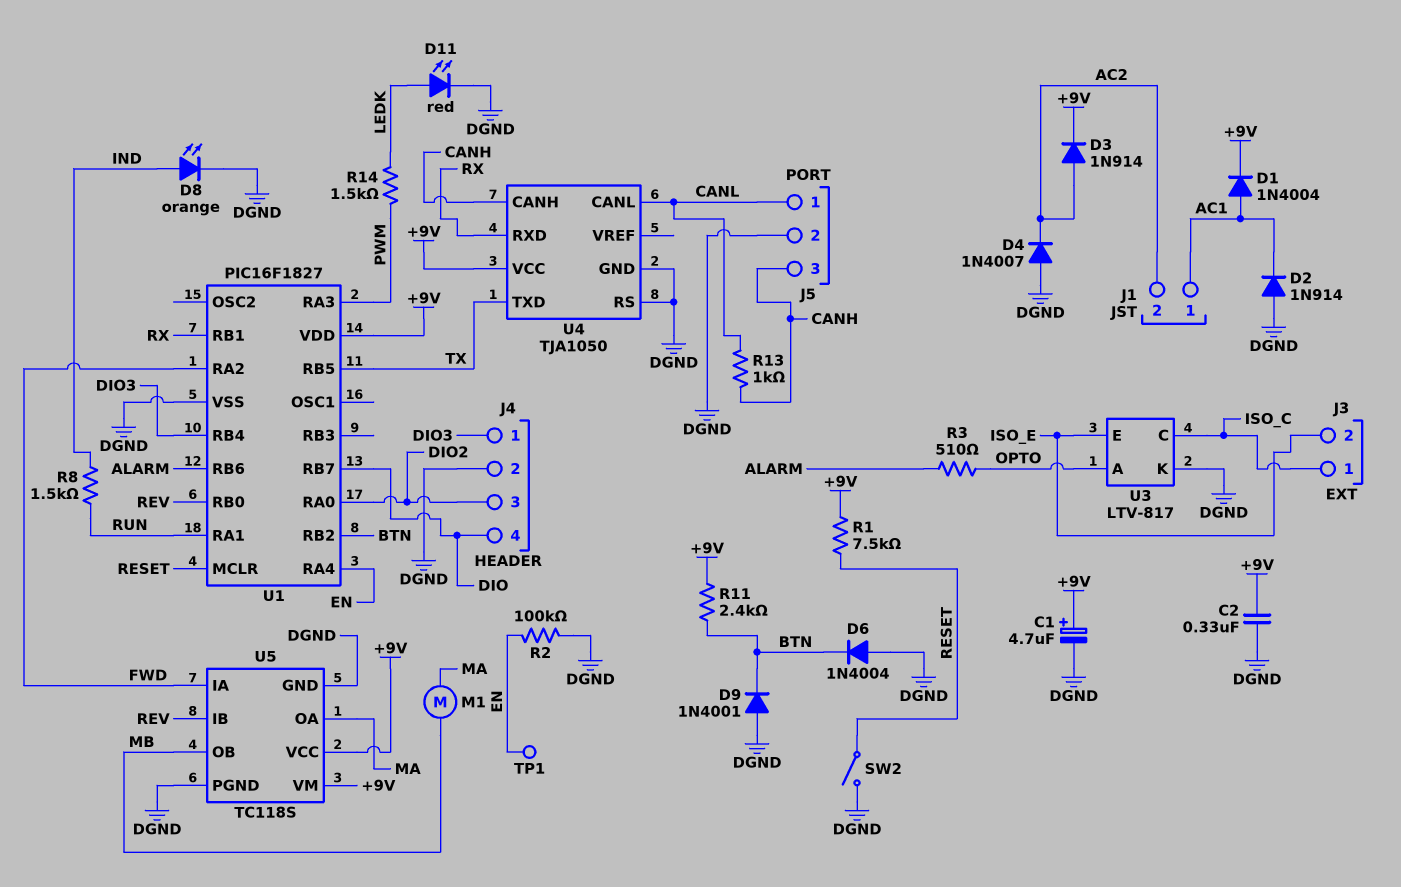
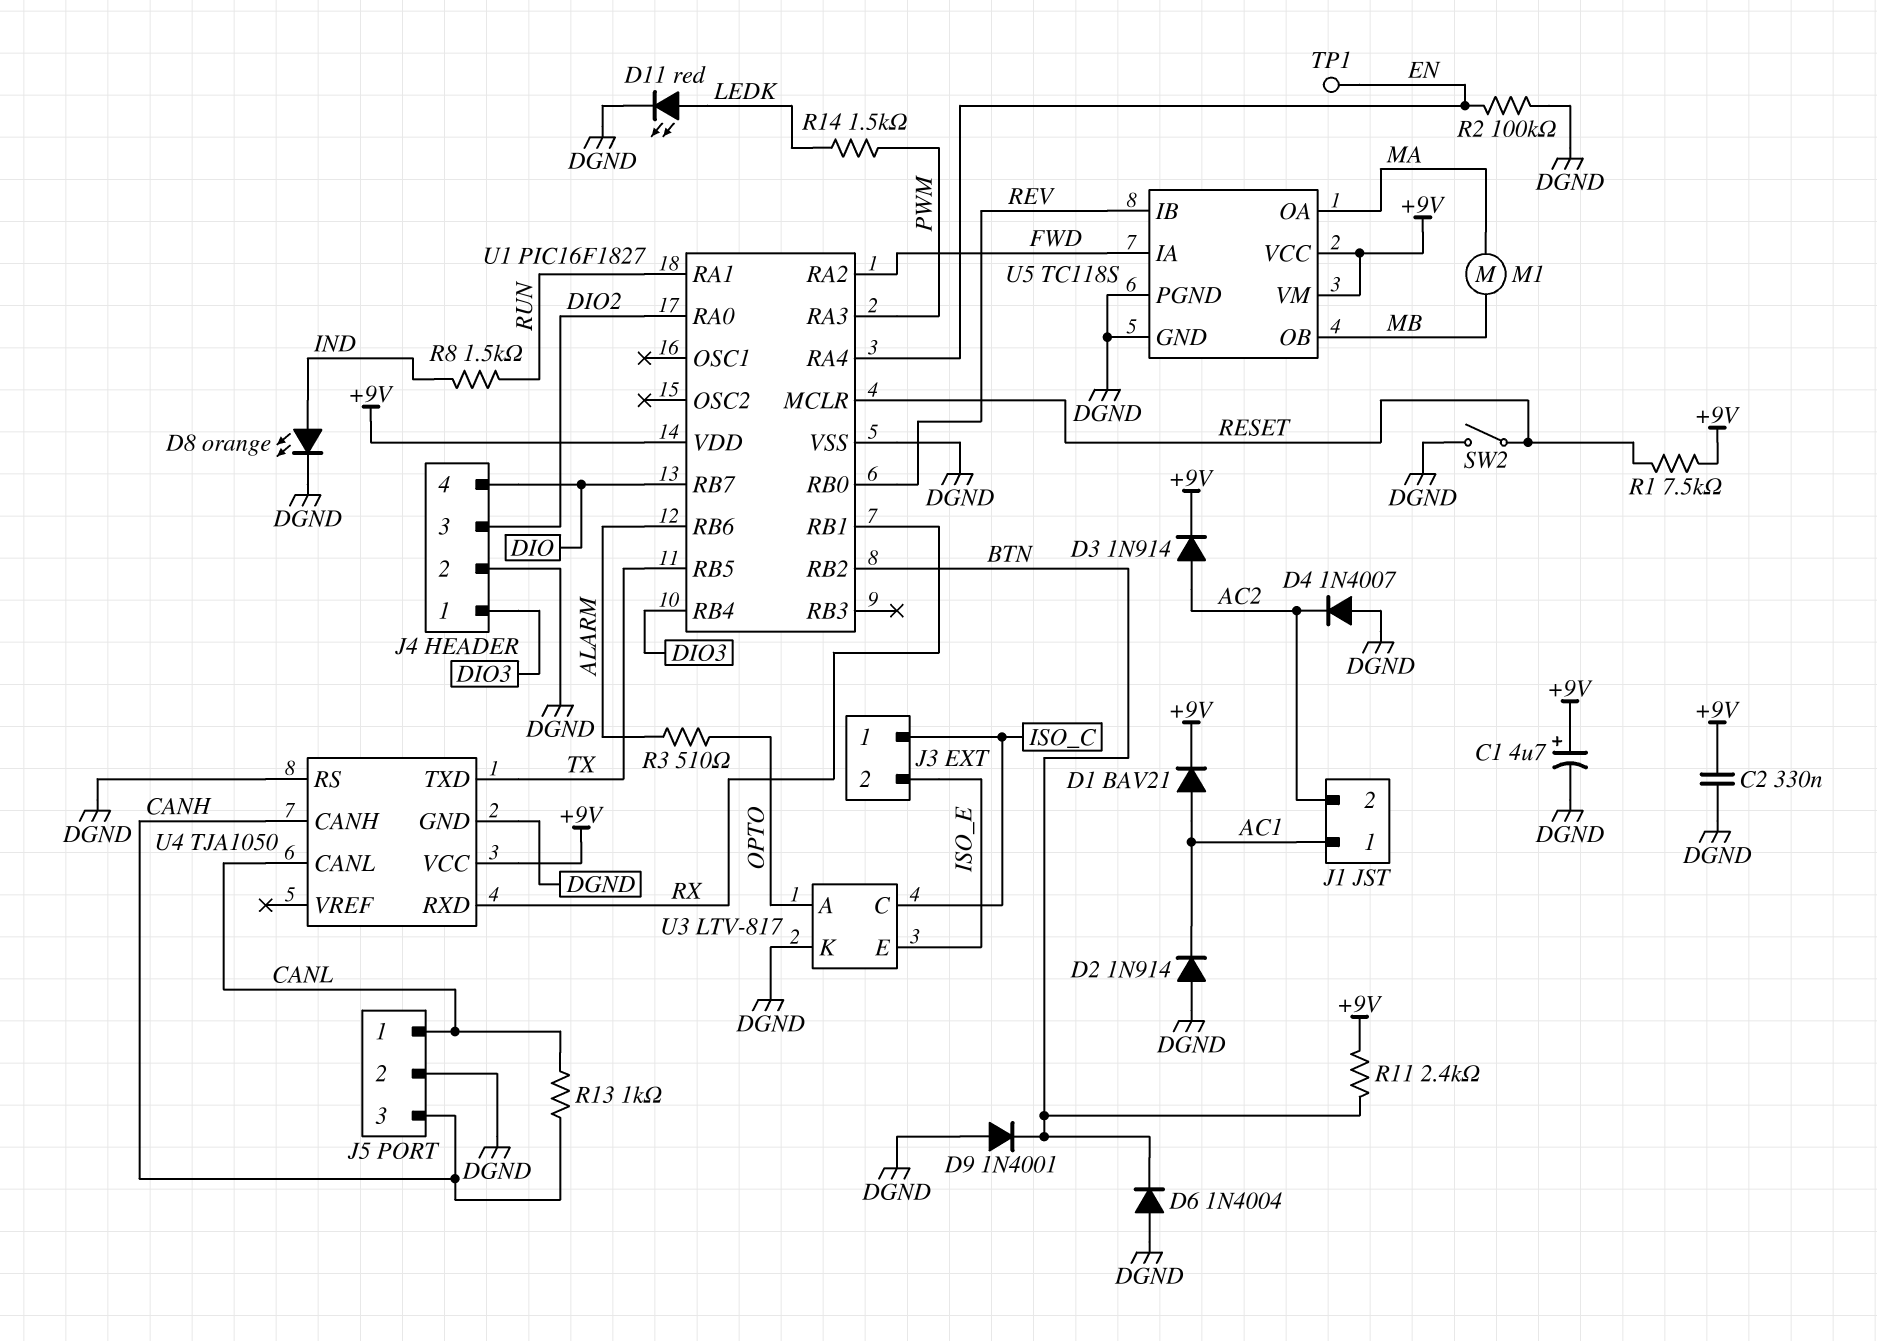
D1: diode 1N4004 (A AC1, K +9V) -> diode BAV21 (A AC1, K +9V)

